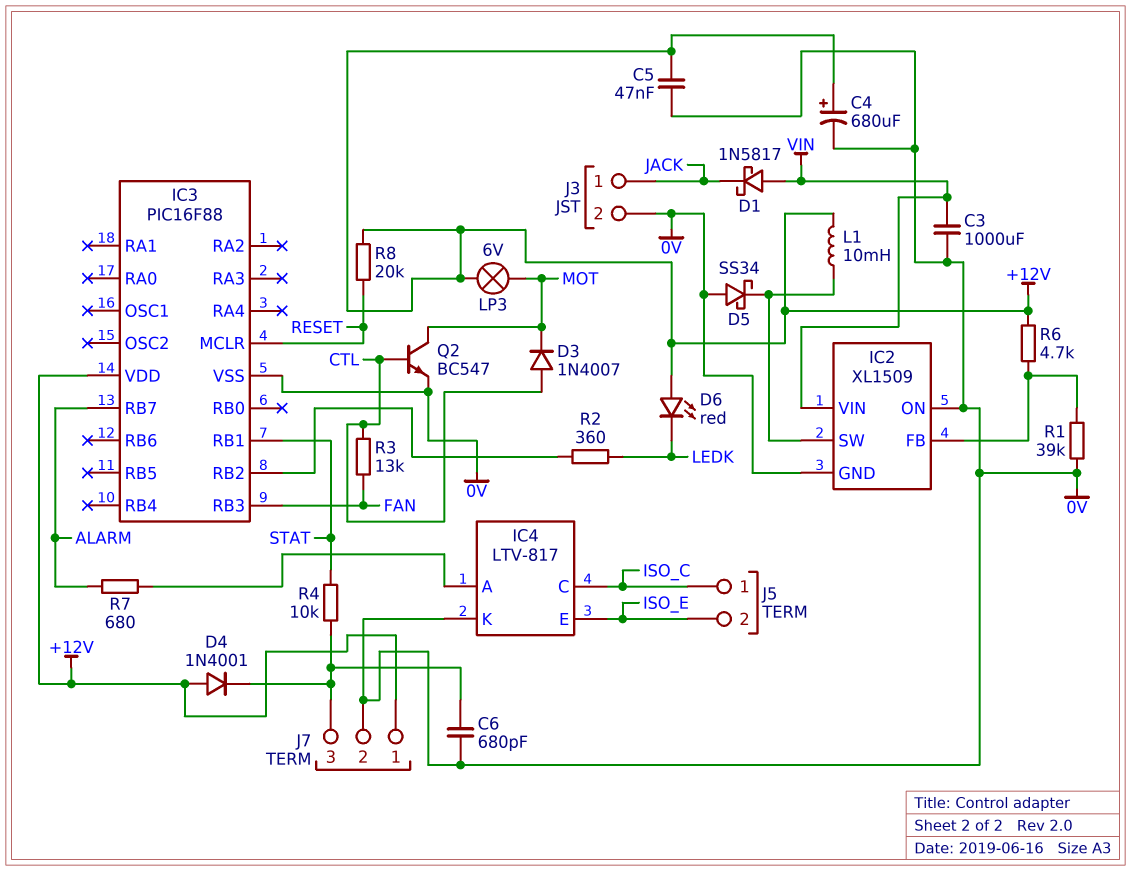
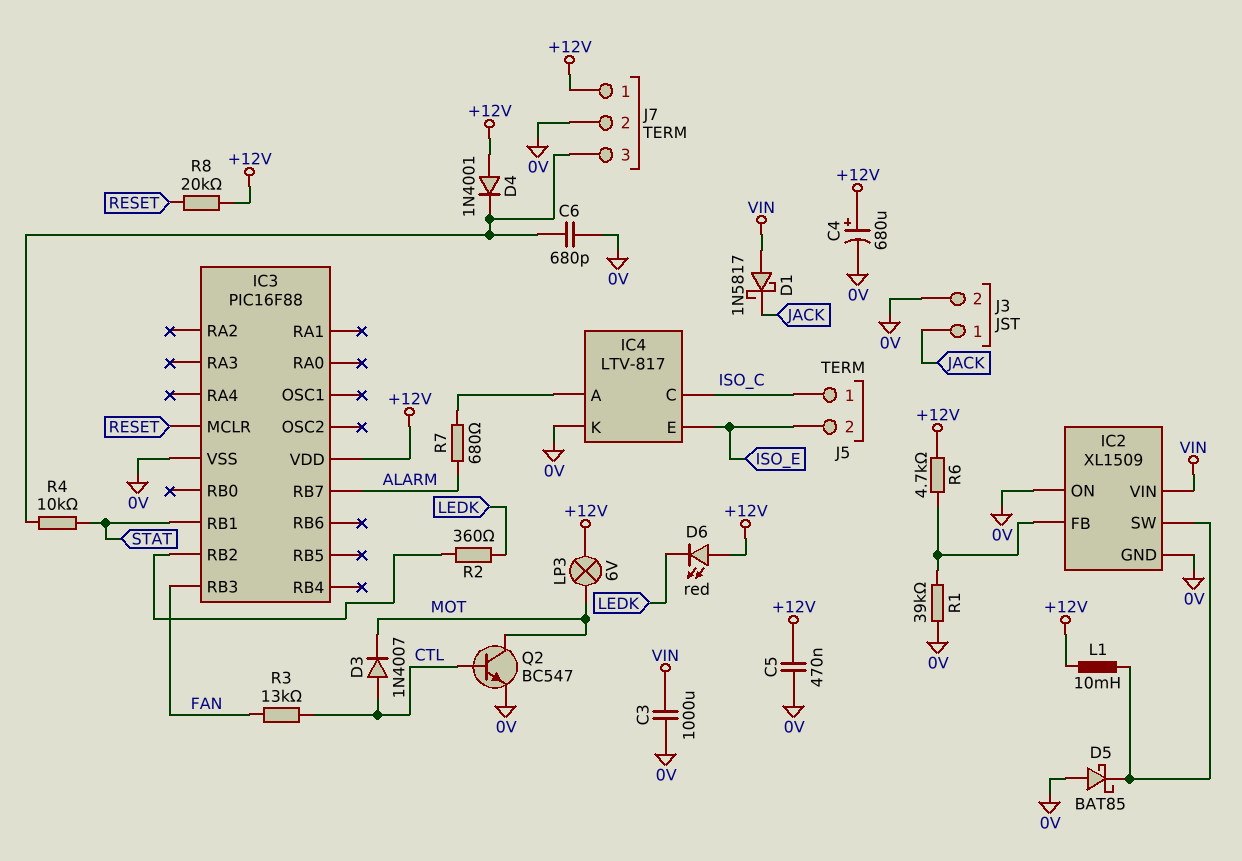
C5: 47nF (+12V, 0V) -> 470nF (+12V, 0V)
D5: schottky SS34 (A 0V, K IC2/SW) -> schottky BAT85 (A 0V, K IC2/SW)

